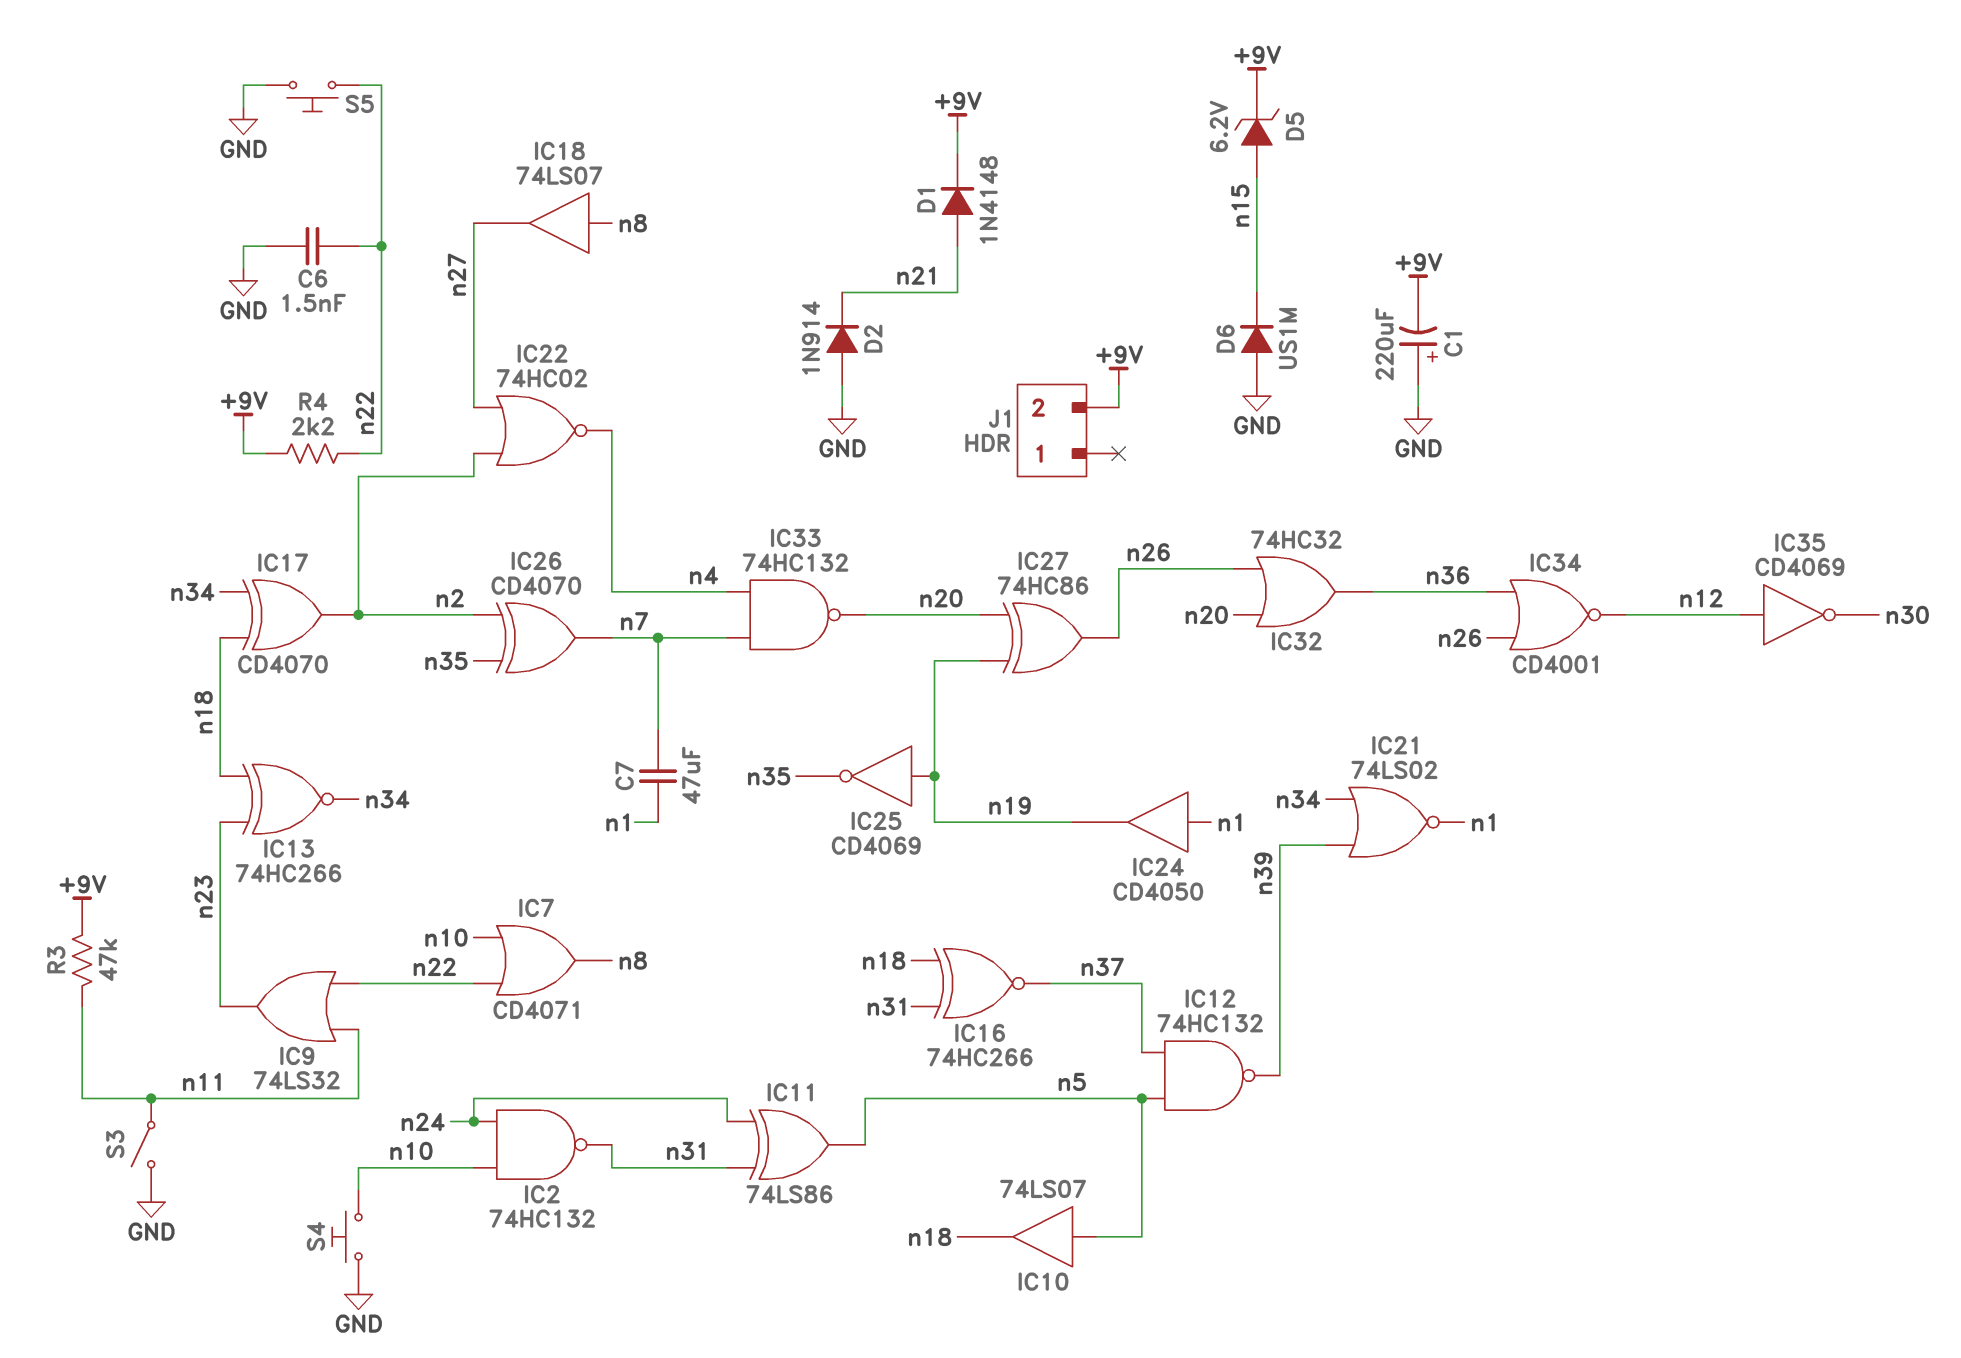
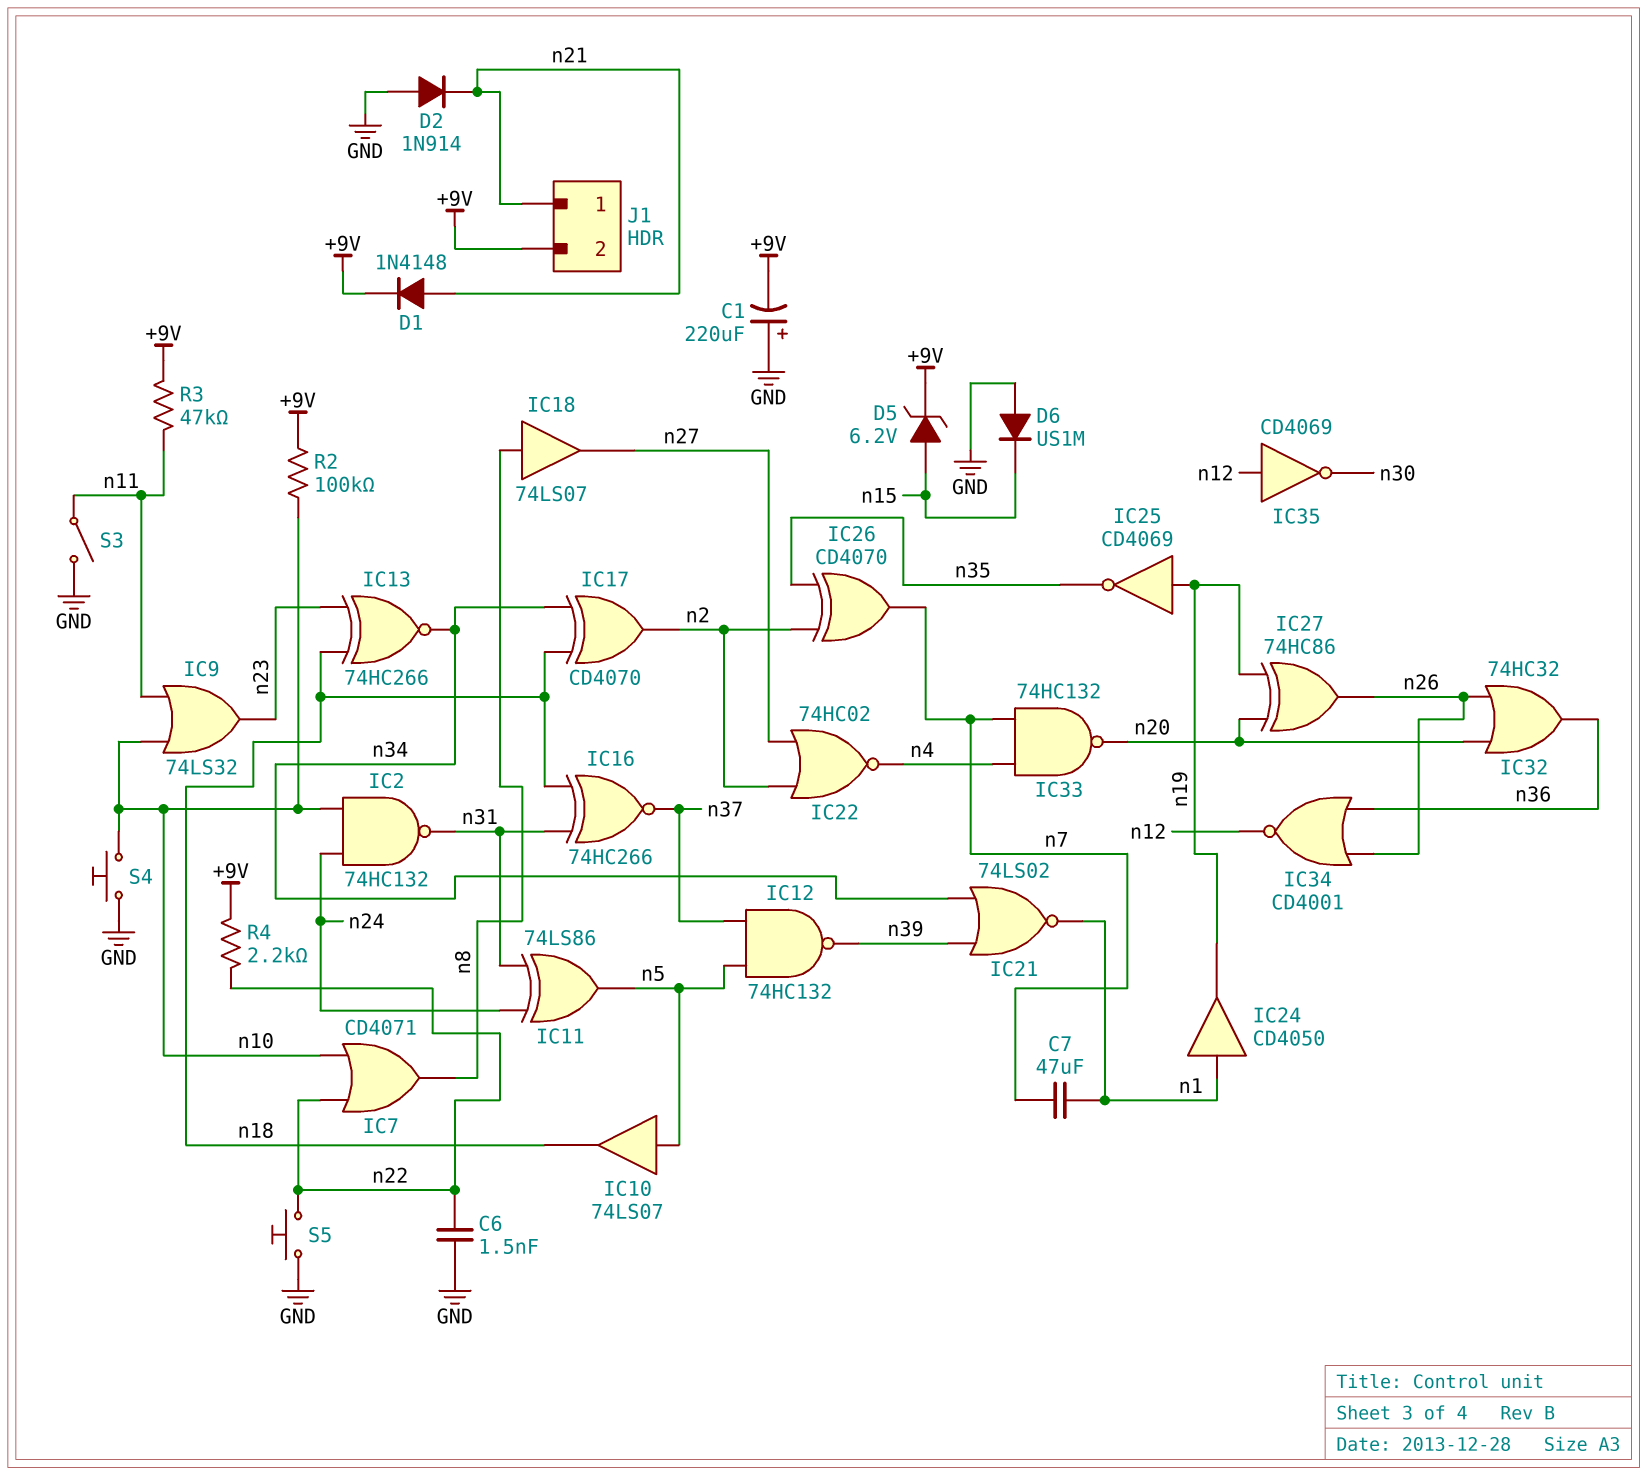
IC9: OR 74LS32 (in n11, in n22, out n23) -> OR 74LS32 (in n10, in n11, out n23)
J1 pin 1: none -> n21
R2: none -> 100k (+9V, n10)

